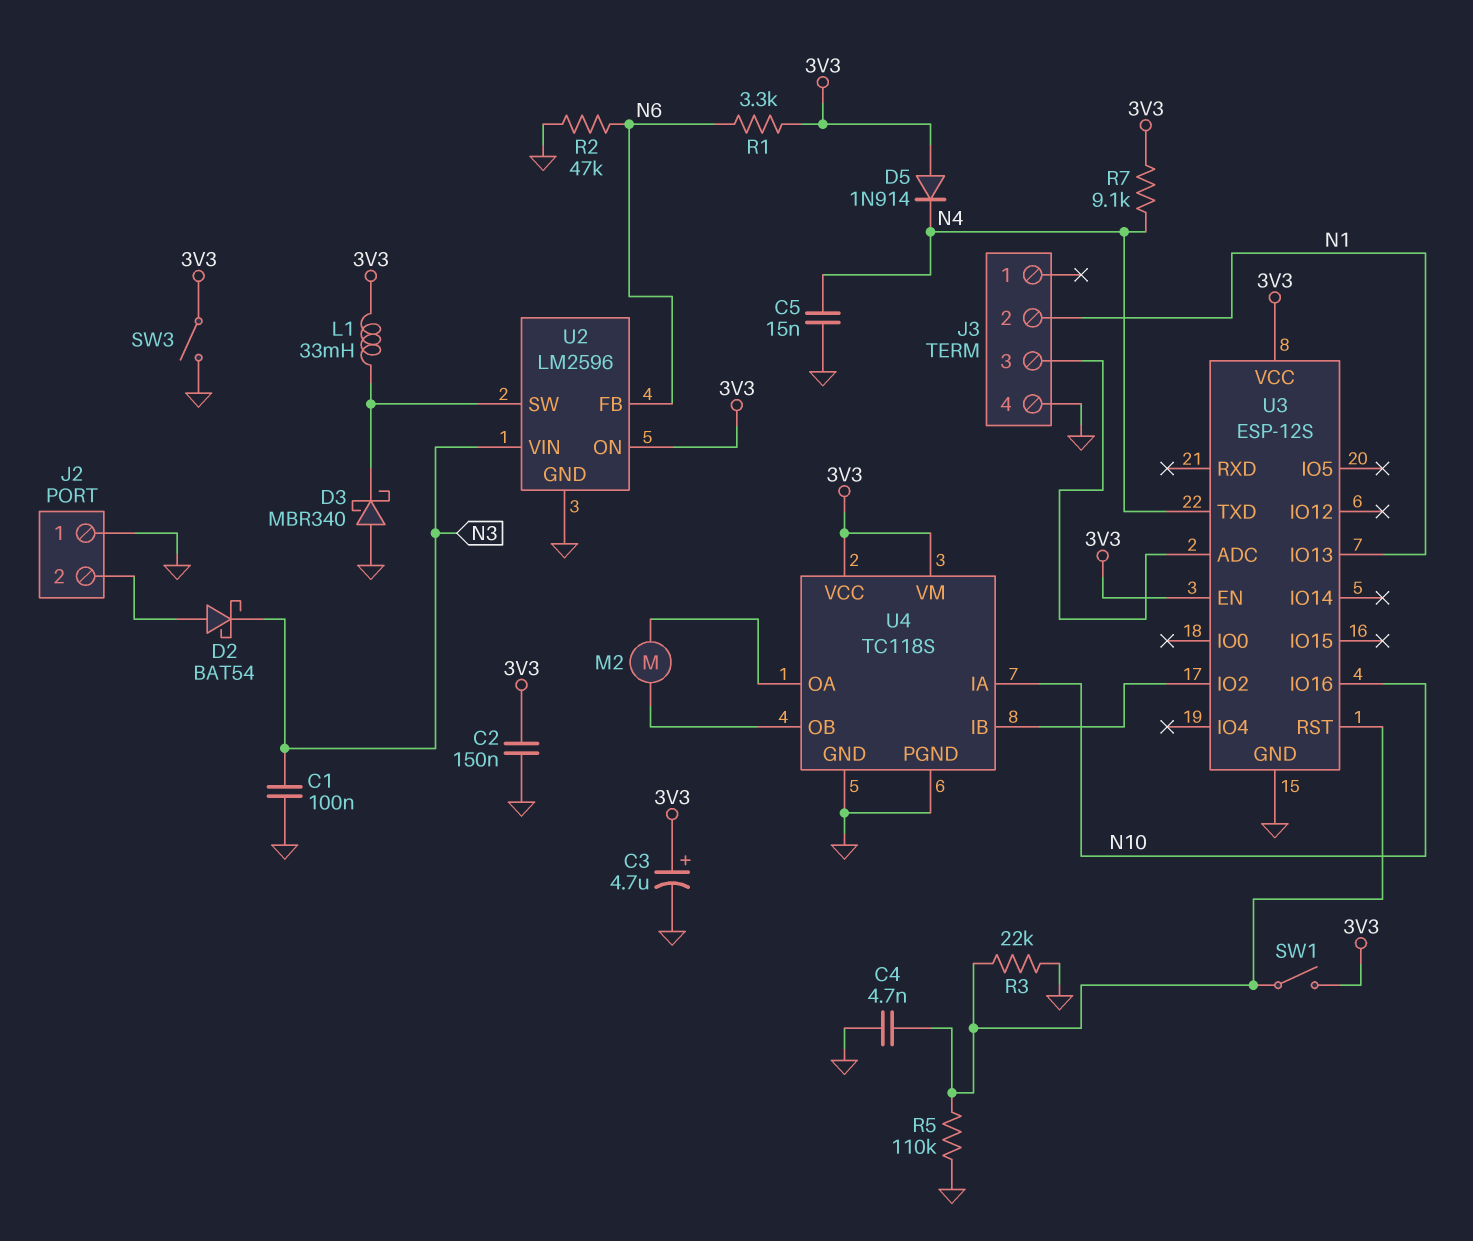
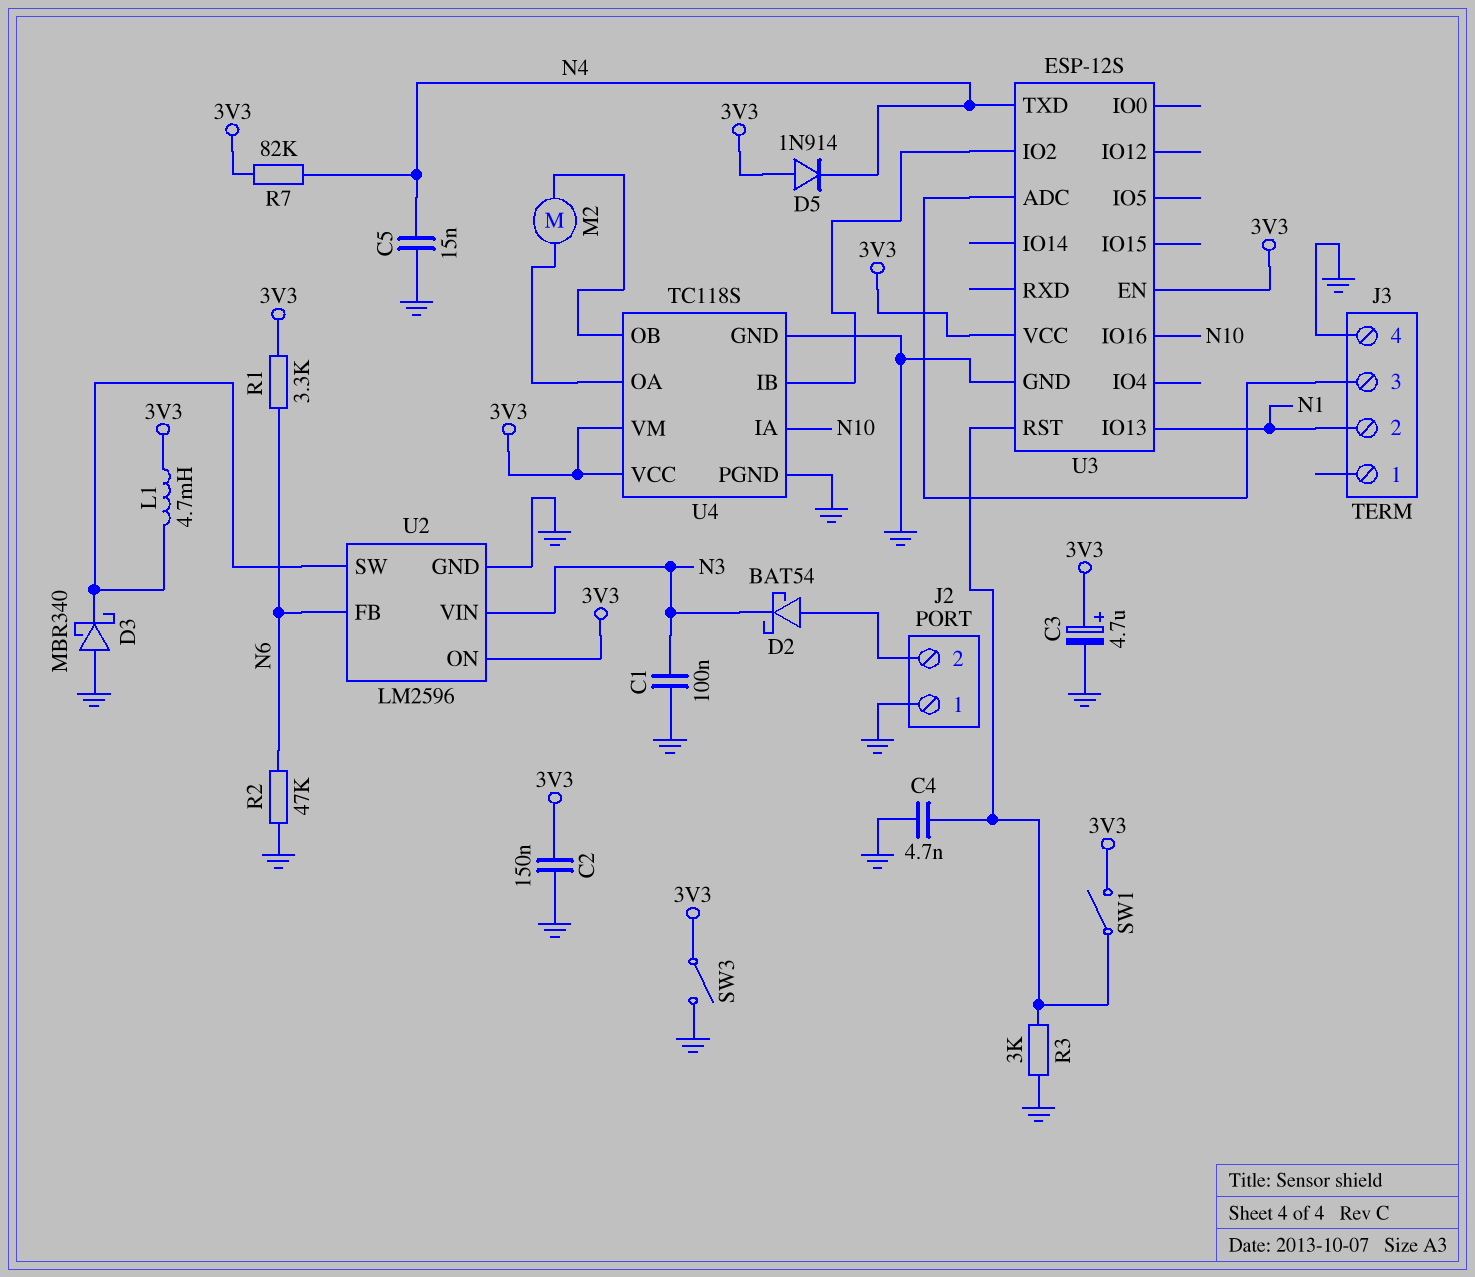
L1: 33mH (3V3, U2/SW) -> 4.7mH (3V3, U2/SW)
R3: 22k (GND, U3/RST) -> 3k (GND, U3/RST)
R5: 110k (GND, U3/RST) -> none
R7: 9.1k (3V3, N4) -> 82k (3V3, N4)

